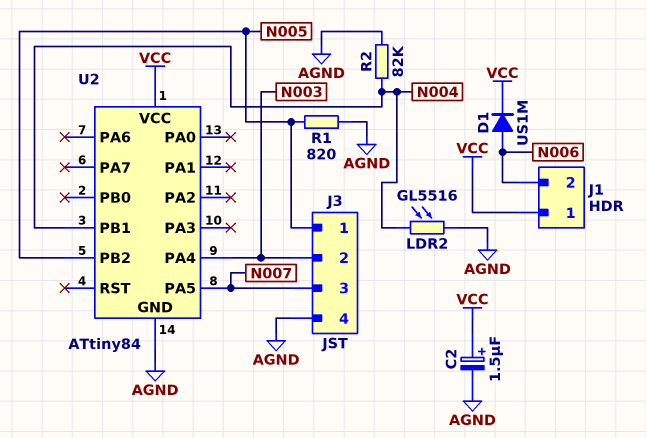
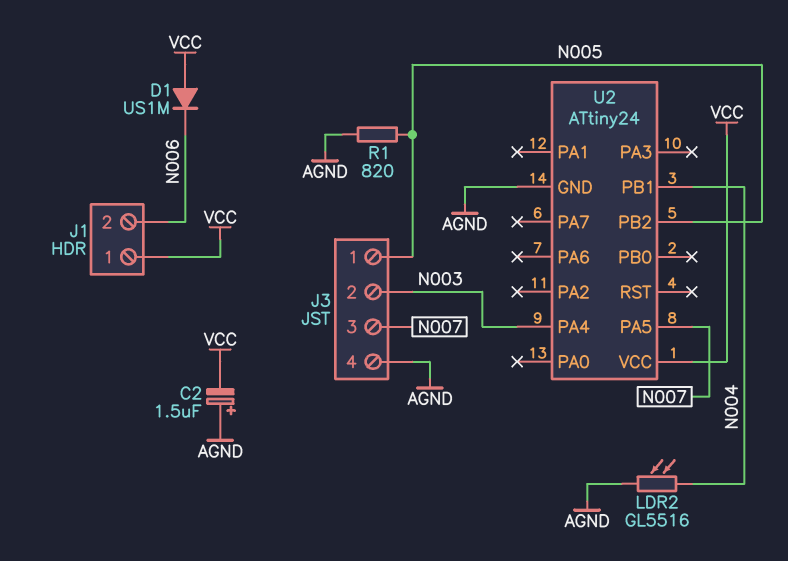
C2: 1.5uF (plus VCC, minus AGND) -> 1.5uF (plus AGND, minus VCC)
D1: diode US1M (A N006, K VCC) -> diode US1M (A VCC, K N006)
R2: 82k (AGND, N004) -> none
U2: ATtiny84 -> ATtiny24

